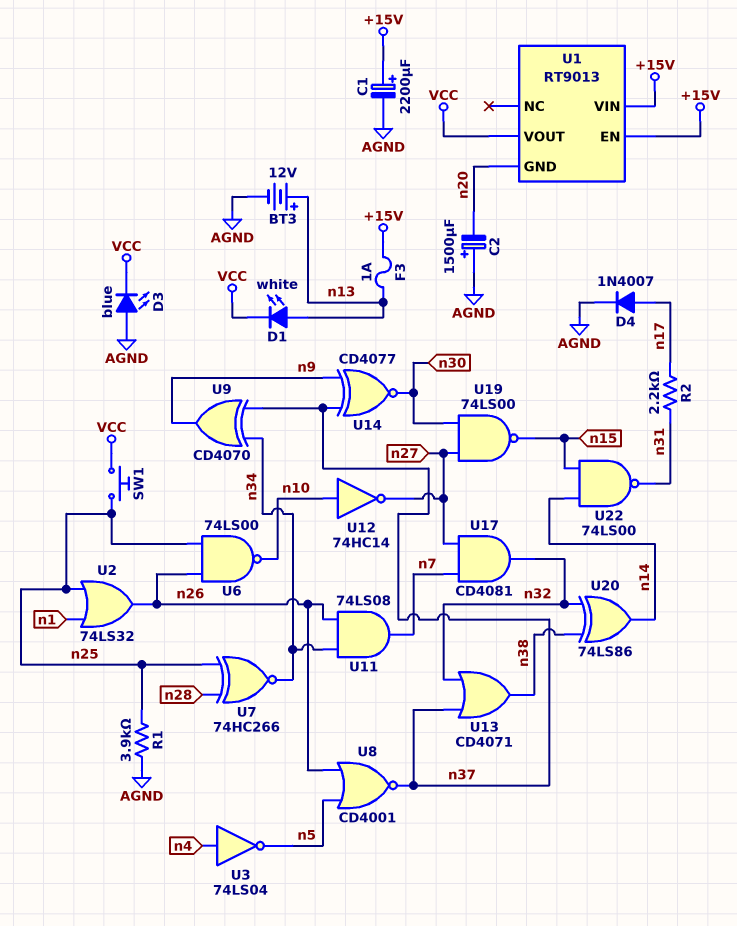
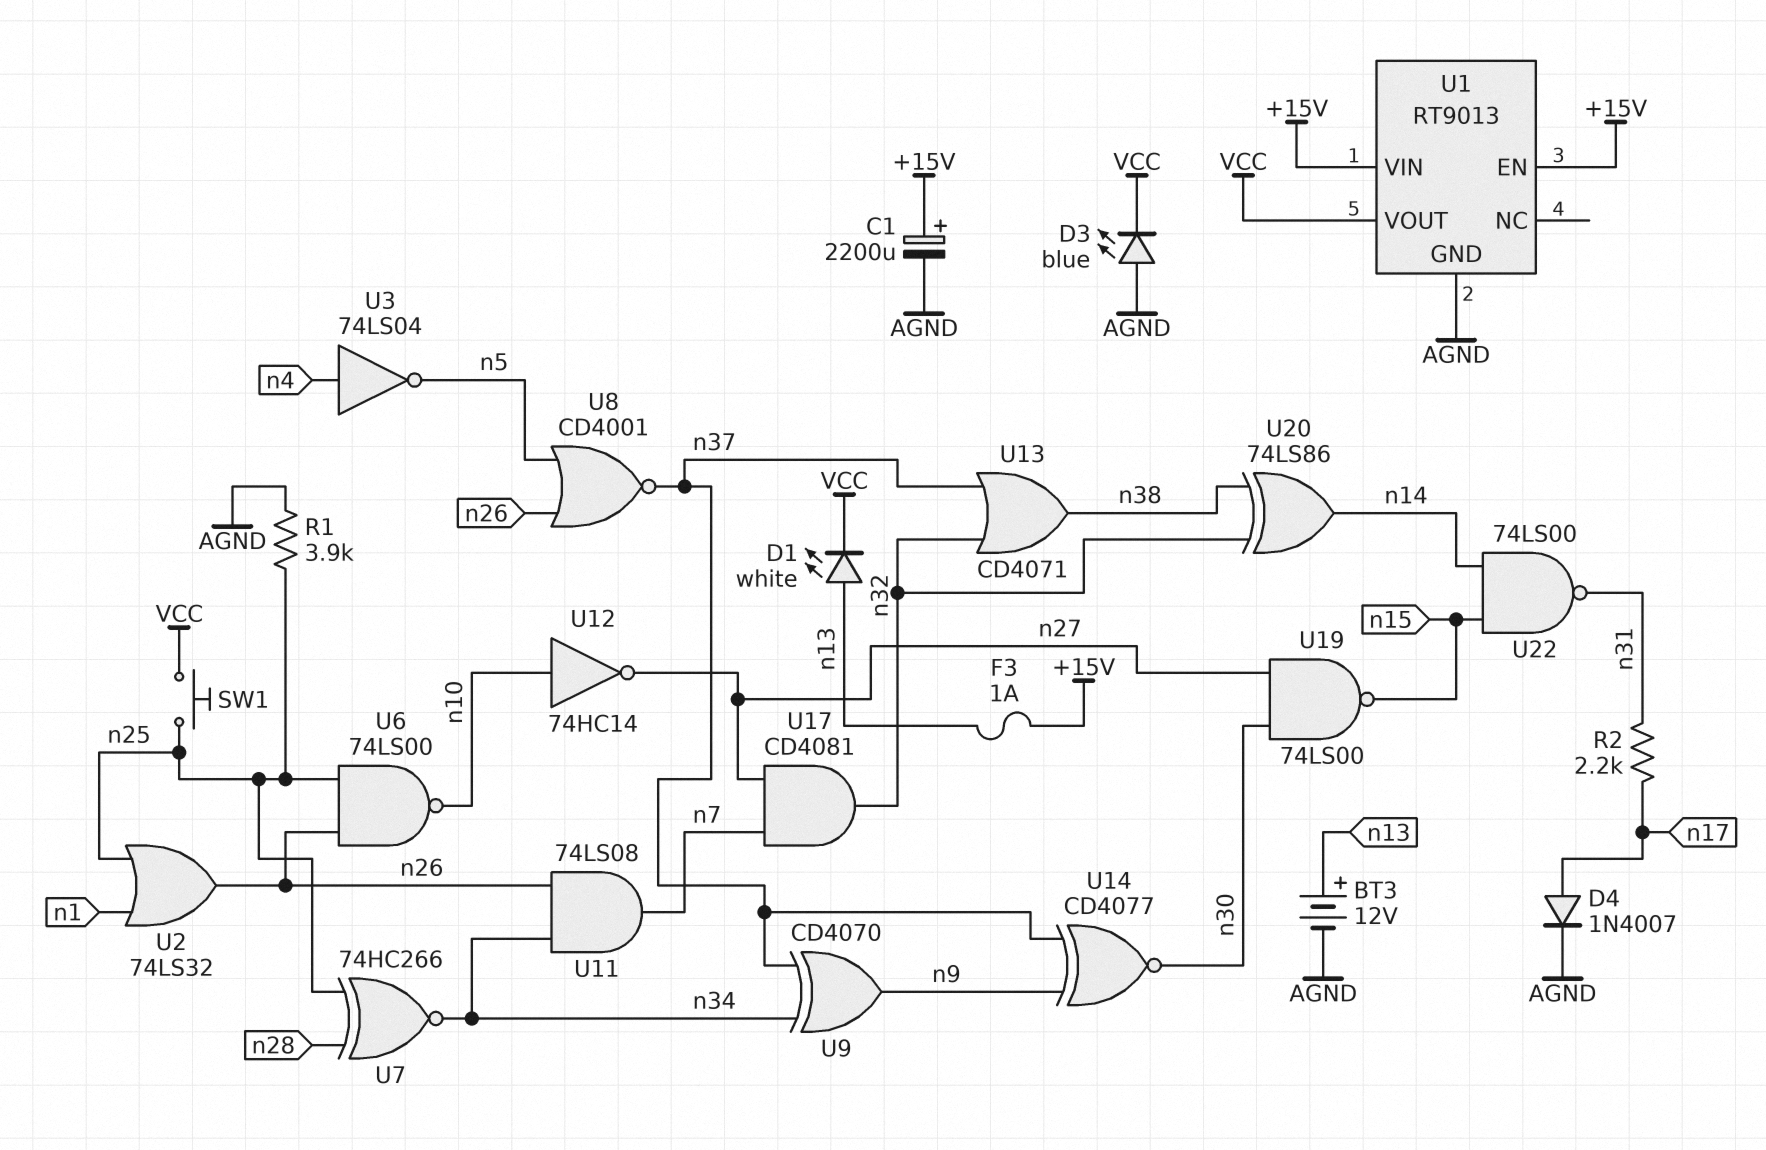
C2: 1500uF (plus AGND, minus n20) -> none
U1 pin GND: n20 -> AGND

